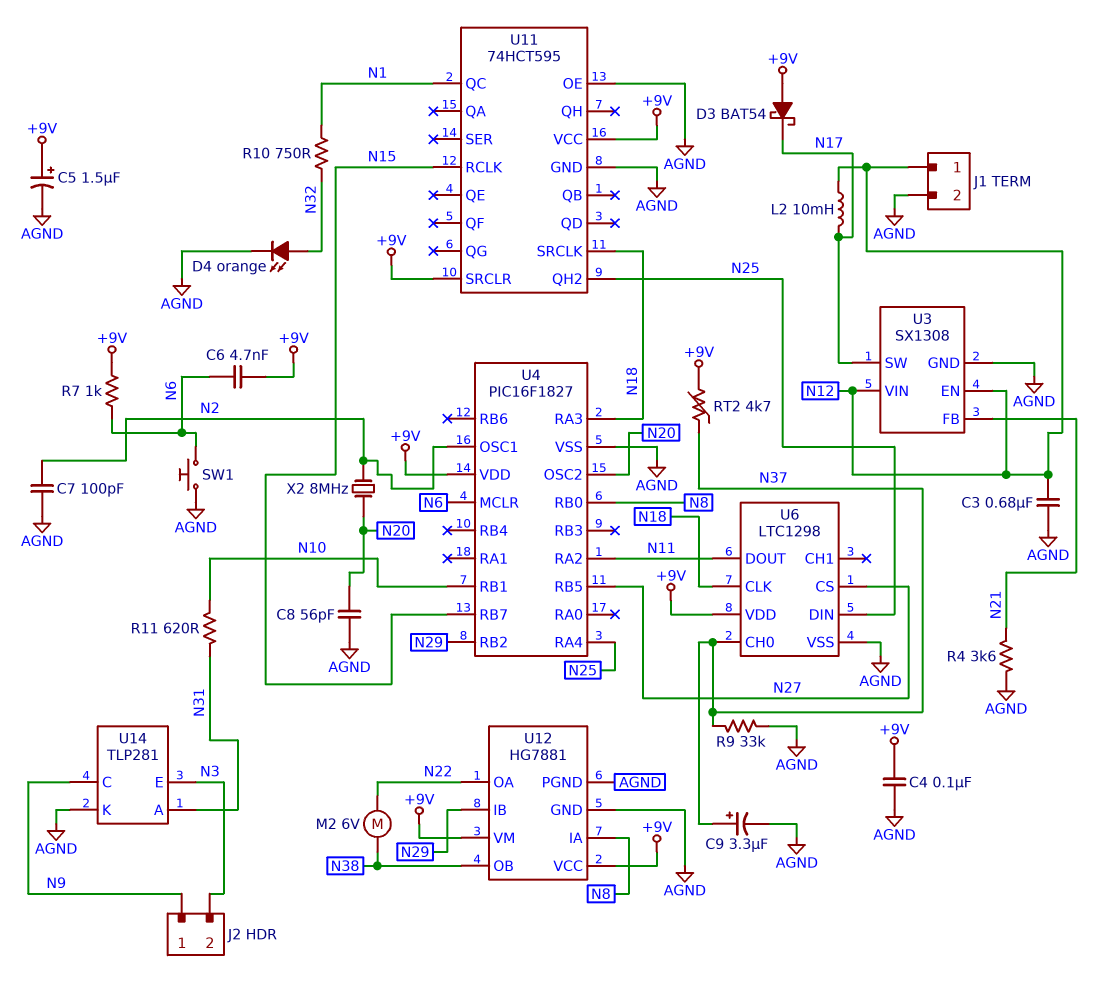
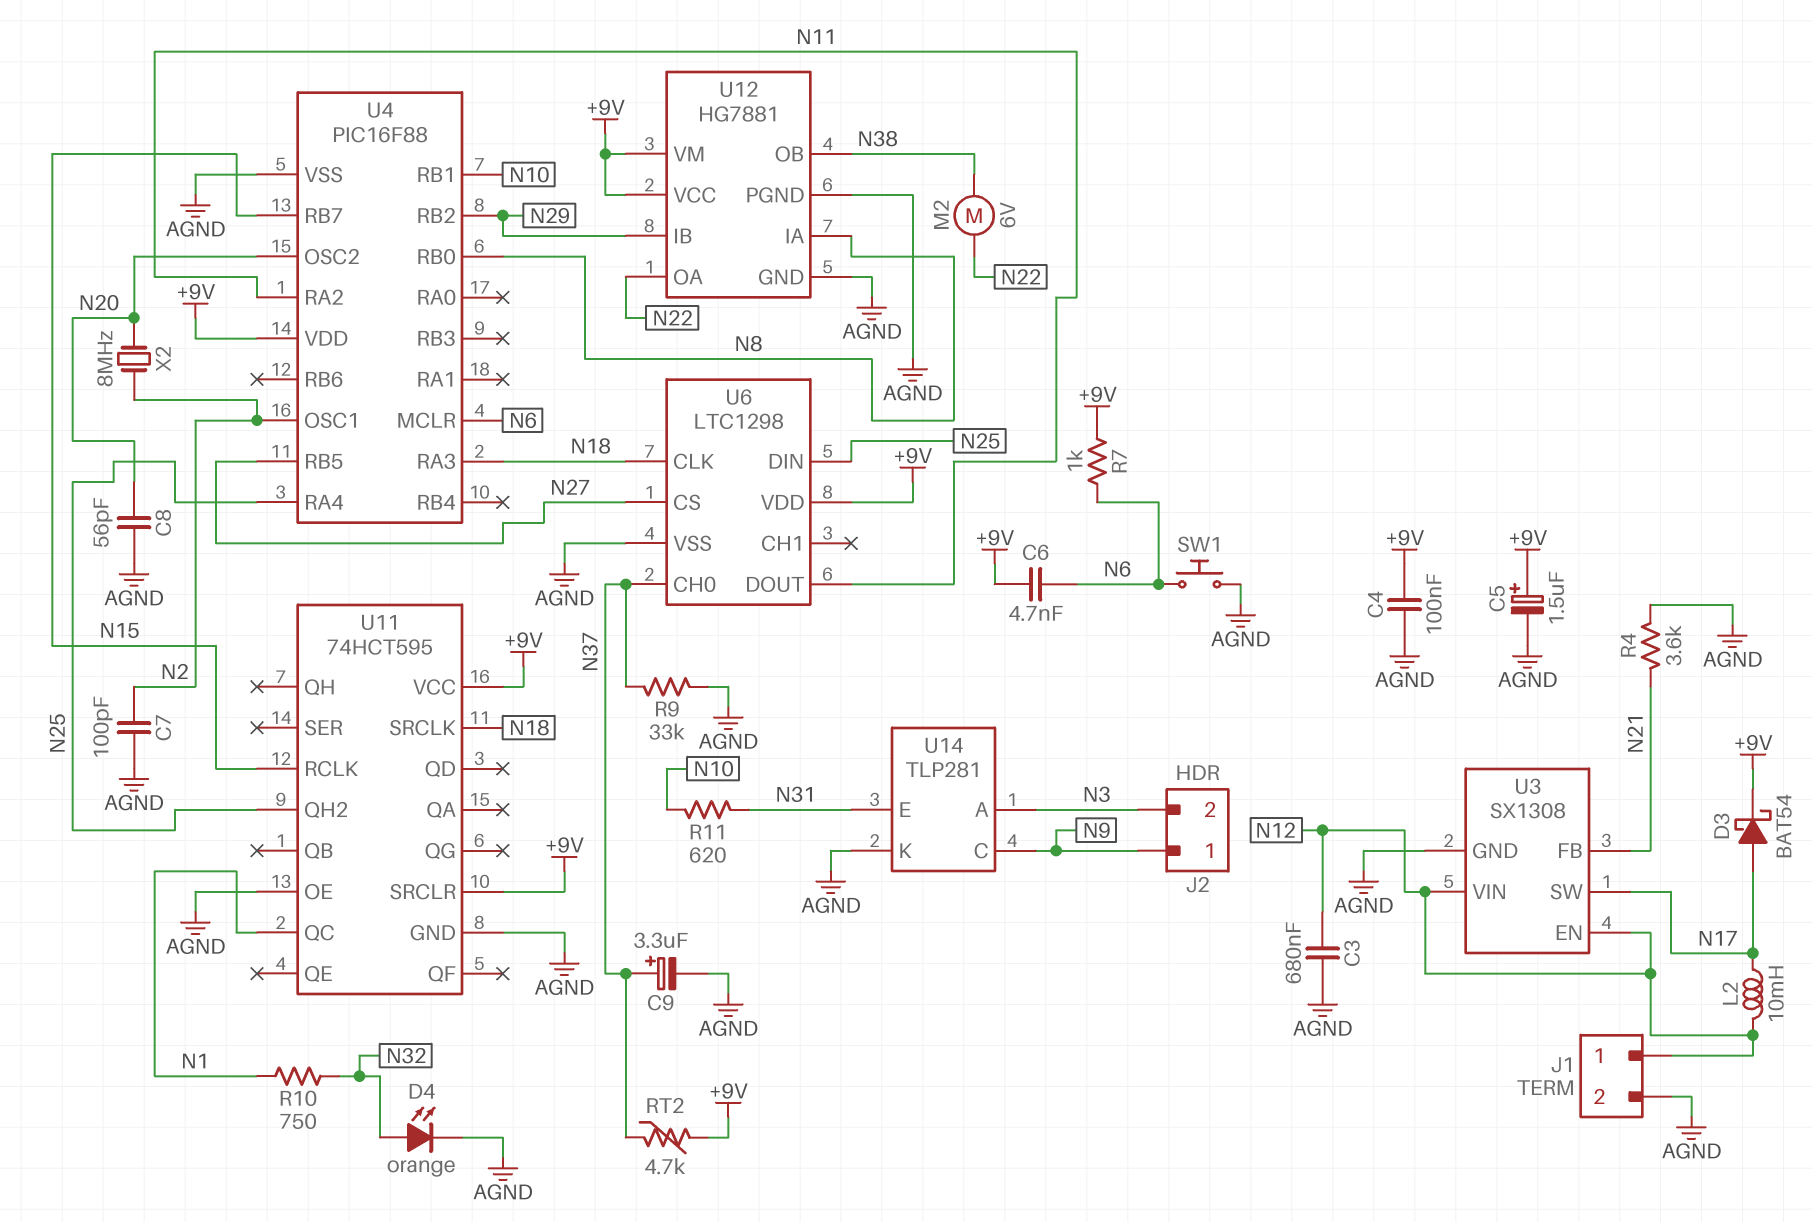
D3: schottky BAT54 (A +9V, K N17) -> schottky BAT54 (A N17, K +9V)
U4: PIC16F1827 -> PIC16F88
U14 pin A: N31 -> N3
U14 pin E: N3 -> N31

